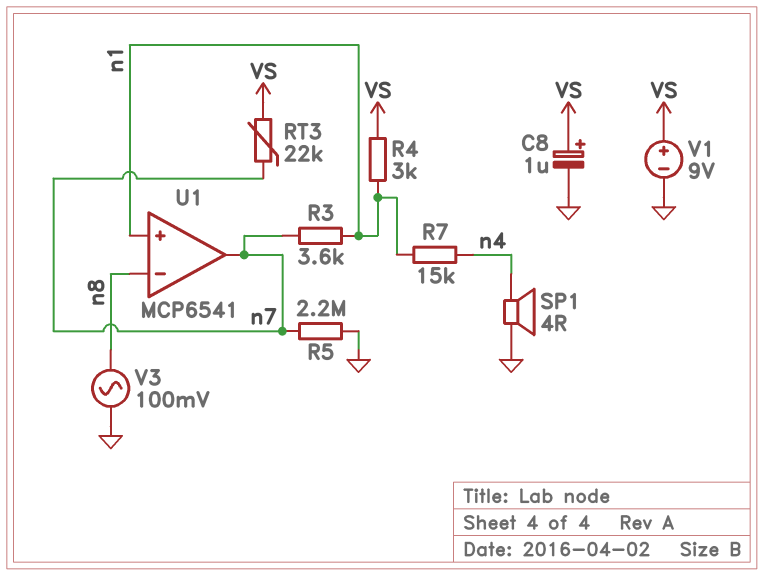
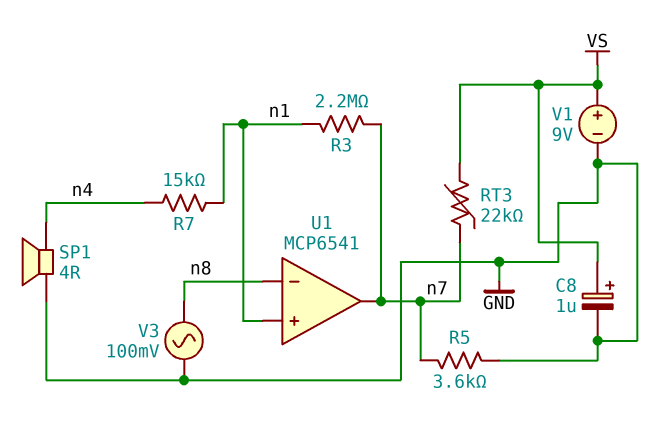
R3: 3.6k (n1, n7) -> 2.2M (n1, n7)
R4: 3k (VS, n1) -> none
R5: 2.2M (GND, n7) -> 3.6k (GND, n7)

